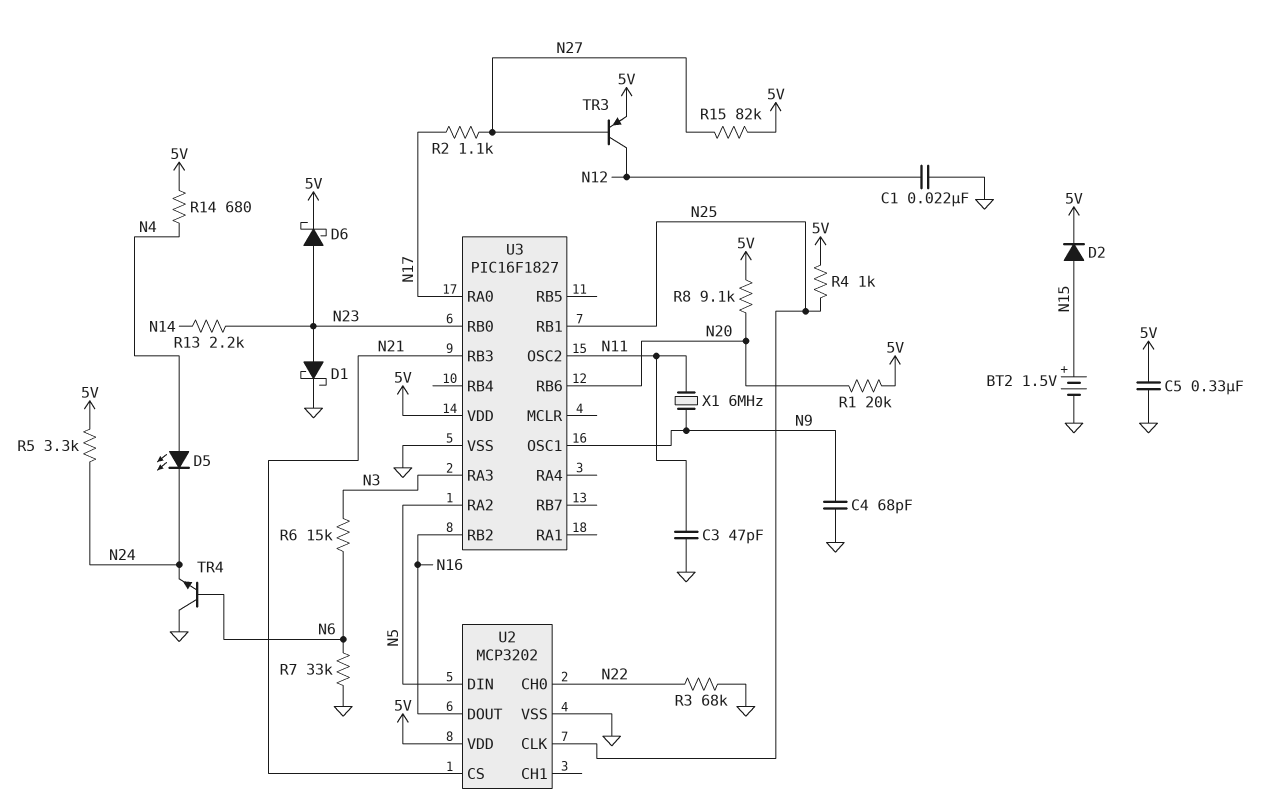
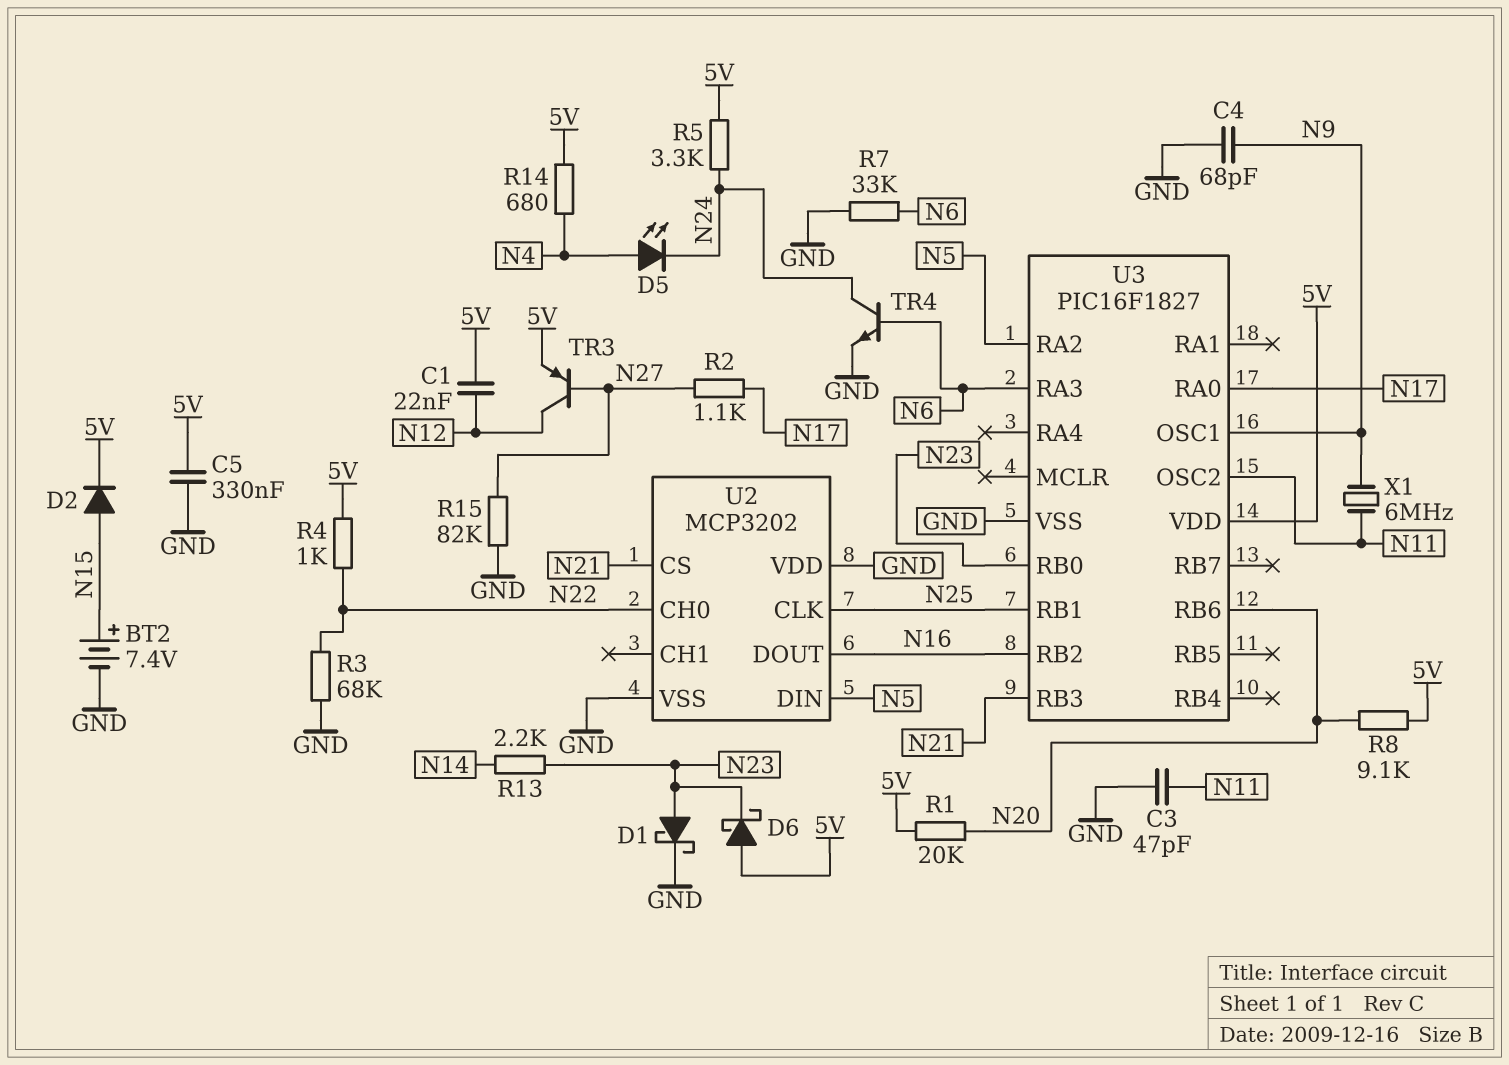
BT2: 1.5V (plus N15, minus GND) -> 7.4V (plus N15, minus GND)
C1: 22nF (GND, N12) -> 22nF (5V, N12)
D6: schottky (A N23, K 5V) -> schottky (A 5V, K N23)
R4: 1k (5V, N25) -> 1k (5V, N22)
R6: 15k (N3, N6) -> none
R15: 82k (5V, N27) -> 82k (GND, N27)
TR4: NPN (B N6, C GND, E N24) -> NPN (B N6, C N24, E GND)
U2 pin VDD: 5V -> GND
U3 pin RA3: N3 -> N6

